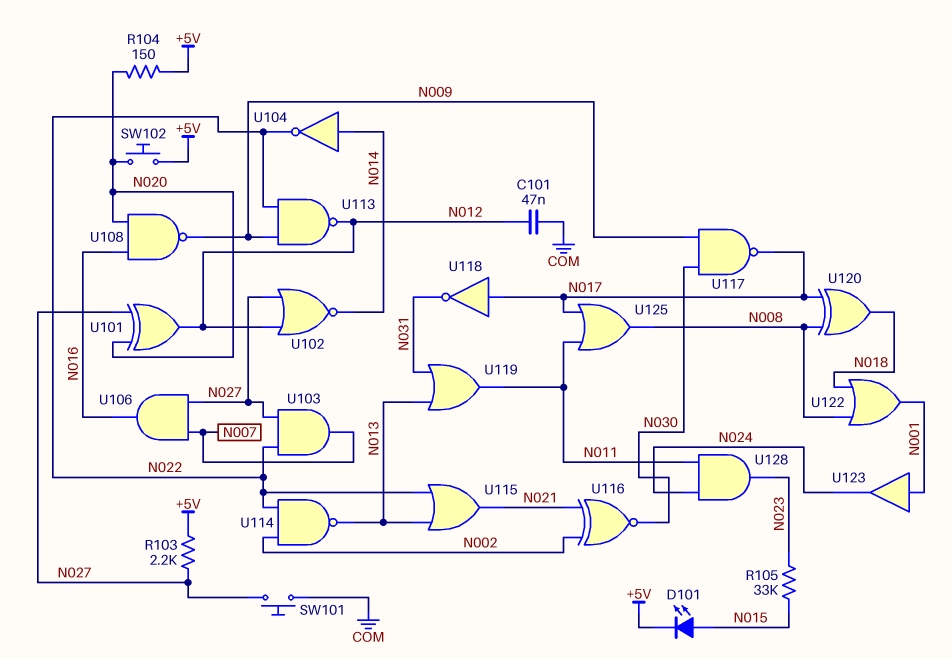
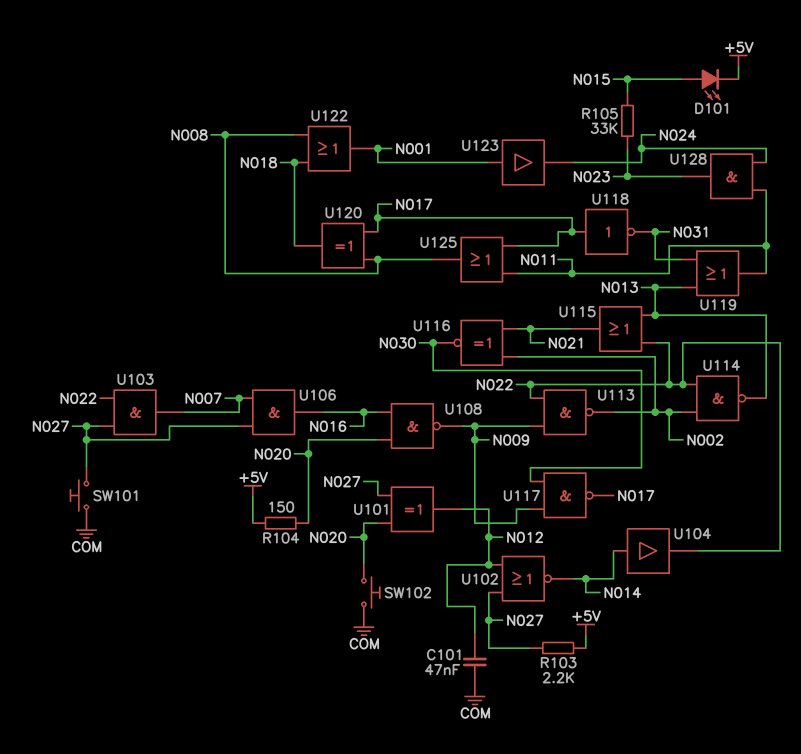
SW102: button (+5V, N020) -> button (COM, N020)
U104: NOT (in N014, out N022) -> buffer (in N014, out N022)
U113: NAND (in N009, in N022, out N012) -> NAND (in N009, in N022, out N002)

